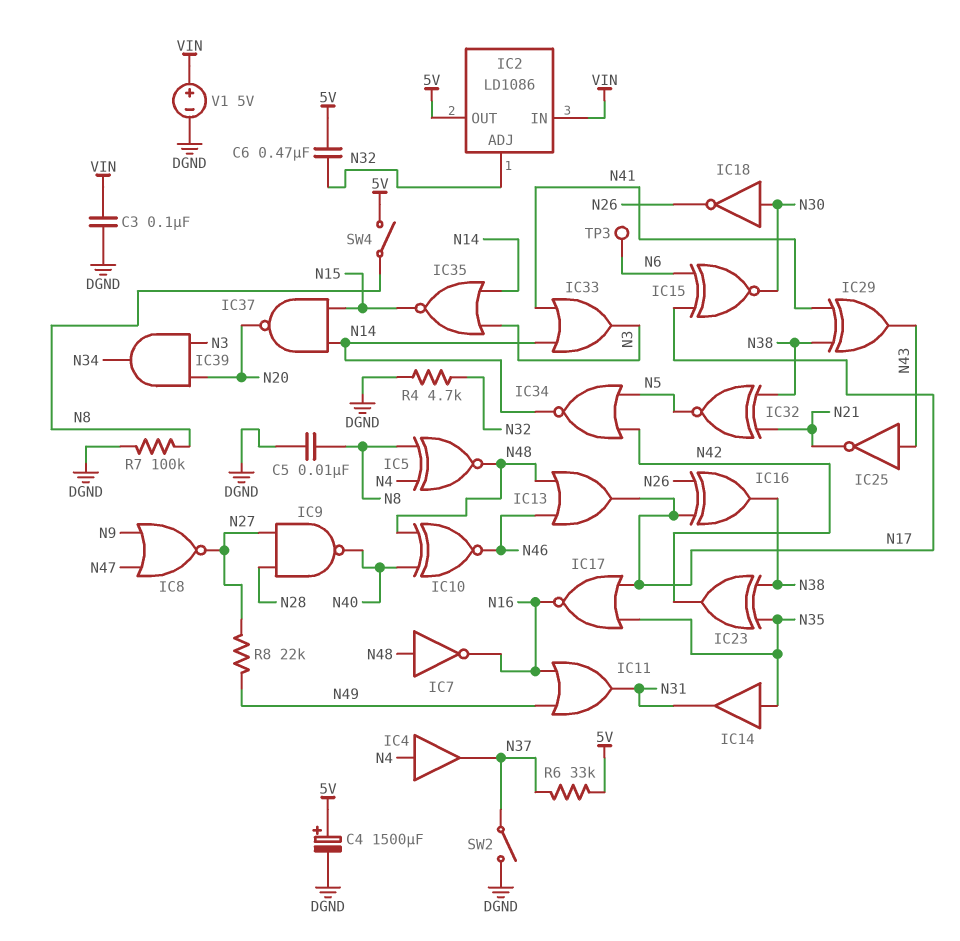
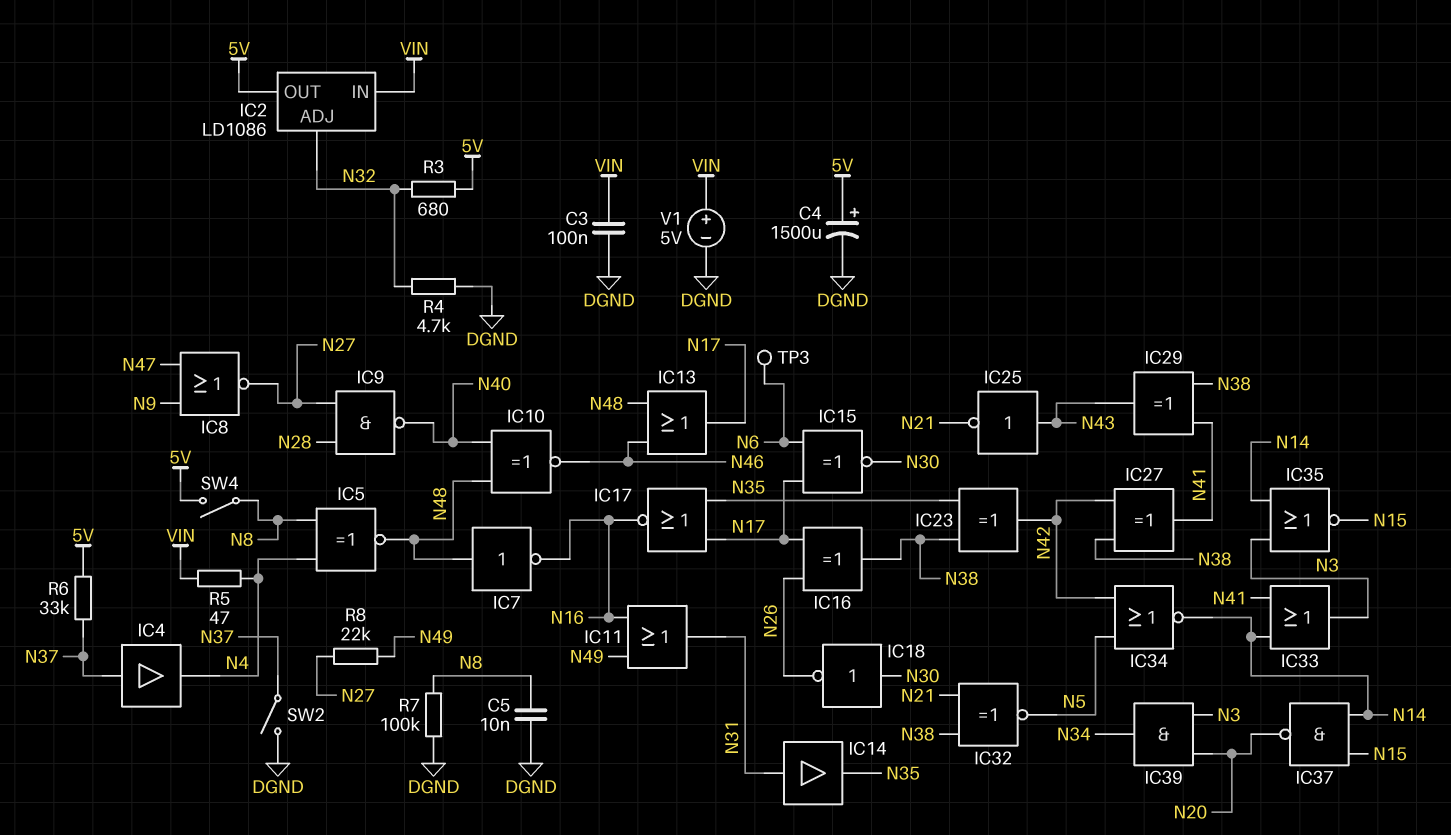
C6: 470nF (5V, N32) -> none
IC4: buffer (in N4, out N37) -> buffer (in N37, out N4)
IC14: buffer (in N35, out N31) -> buffer (in N31, out N35)
IC27: none -> XOR (in N38, in N42, out N41)
R3: none -> 680 (5V, N32)
R5: none -> 47 (N4, VIN)

